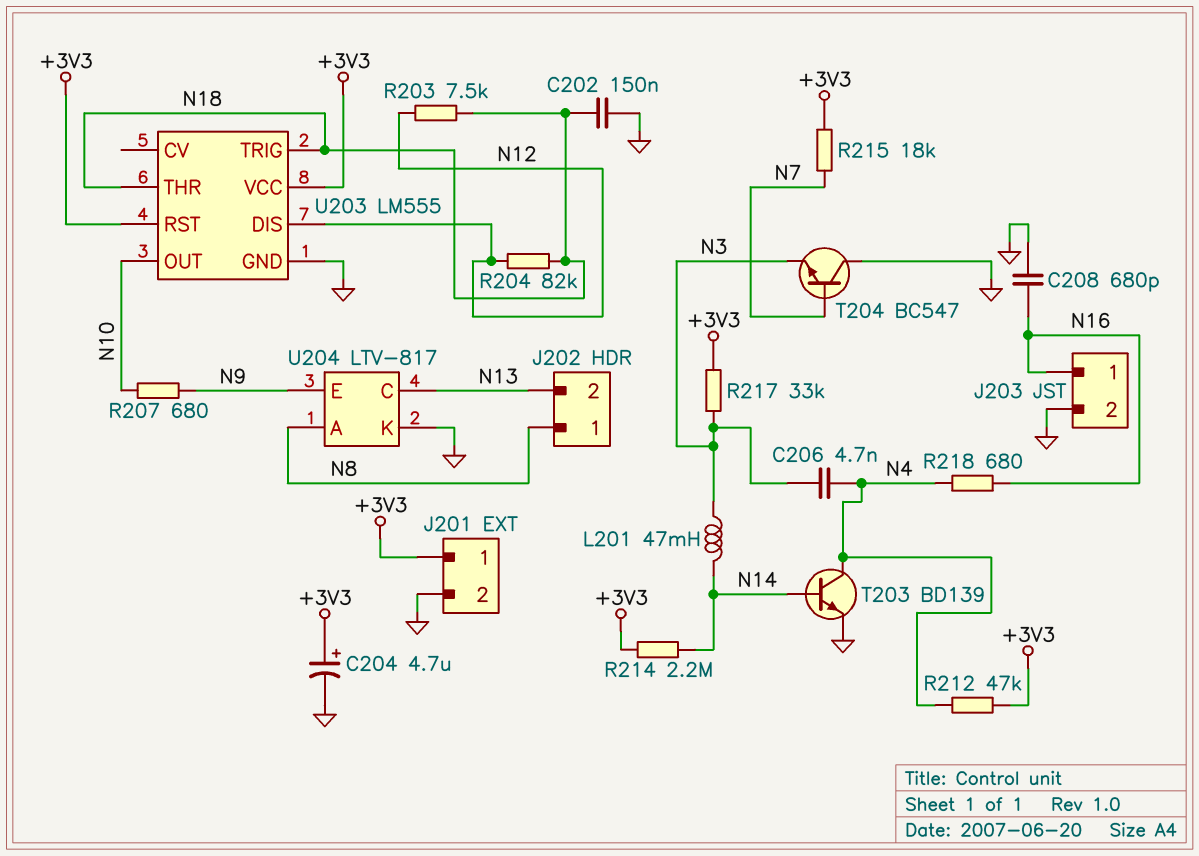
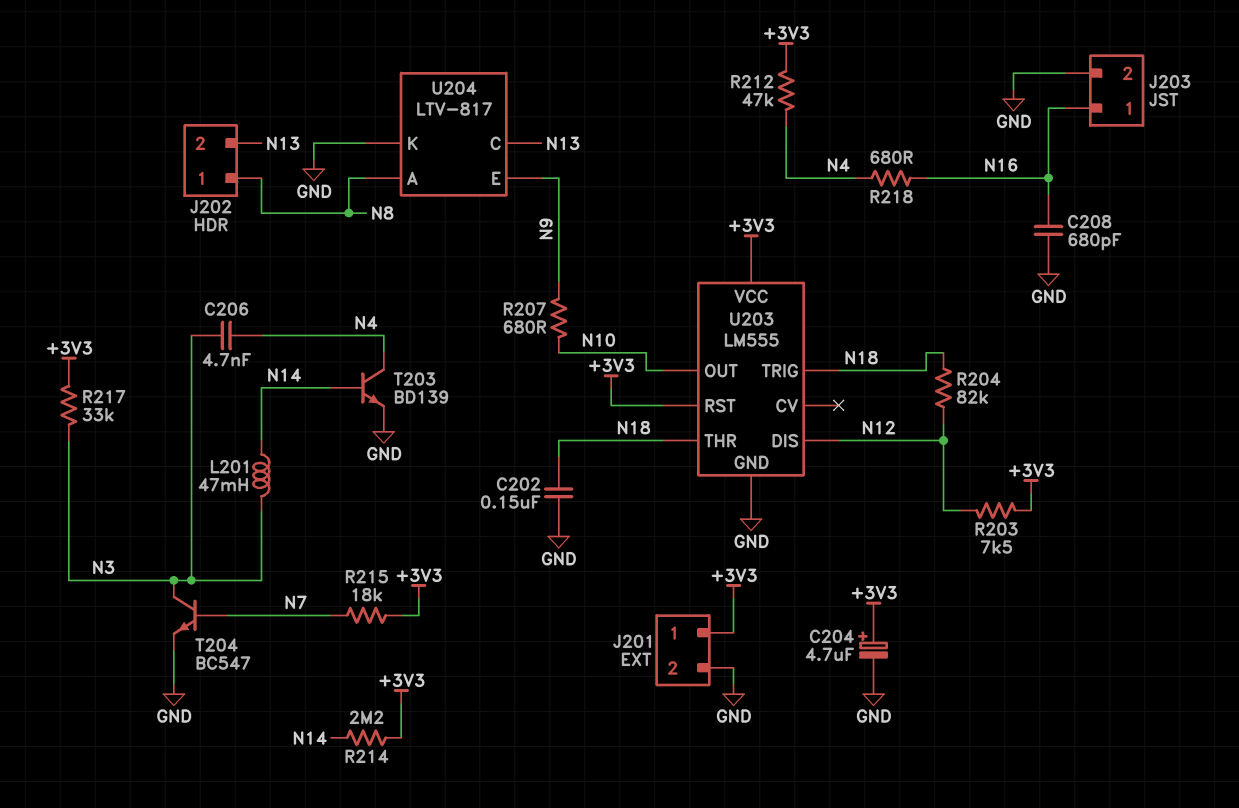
R203: 7.5k (N12, N18) -> 7.5k (+3V3, N12)
T204: NPN BC547 (B N7, C GND, E N3) -> NPN BC547 (B N7, C N3, E GND)

